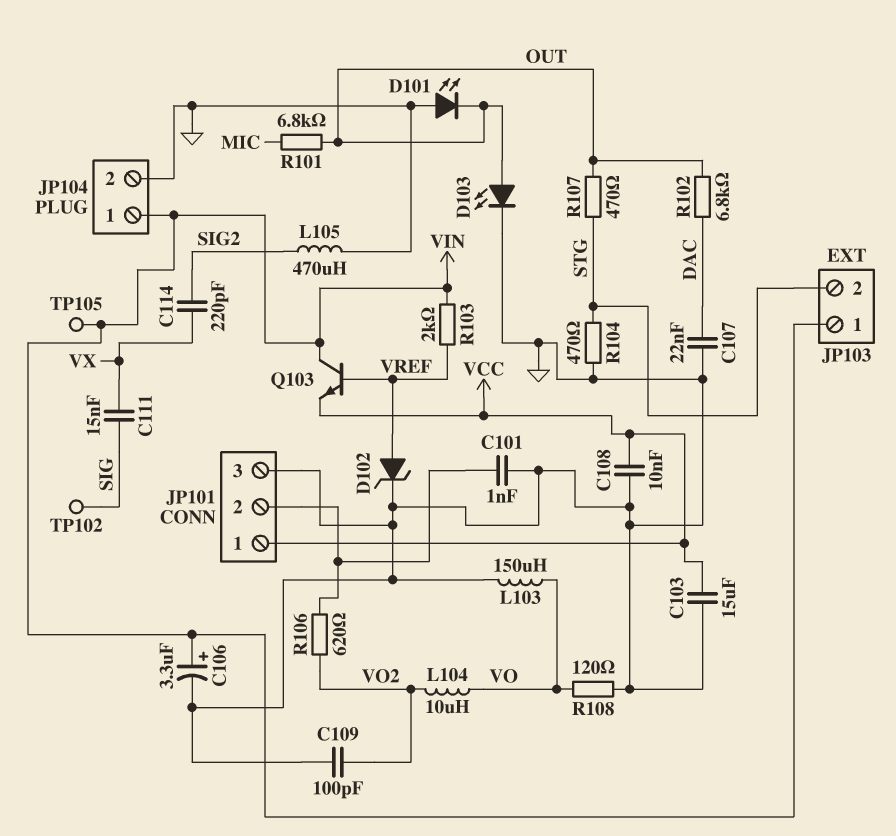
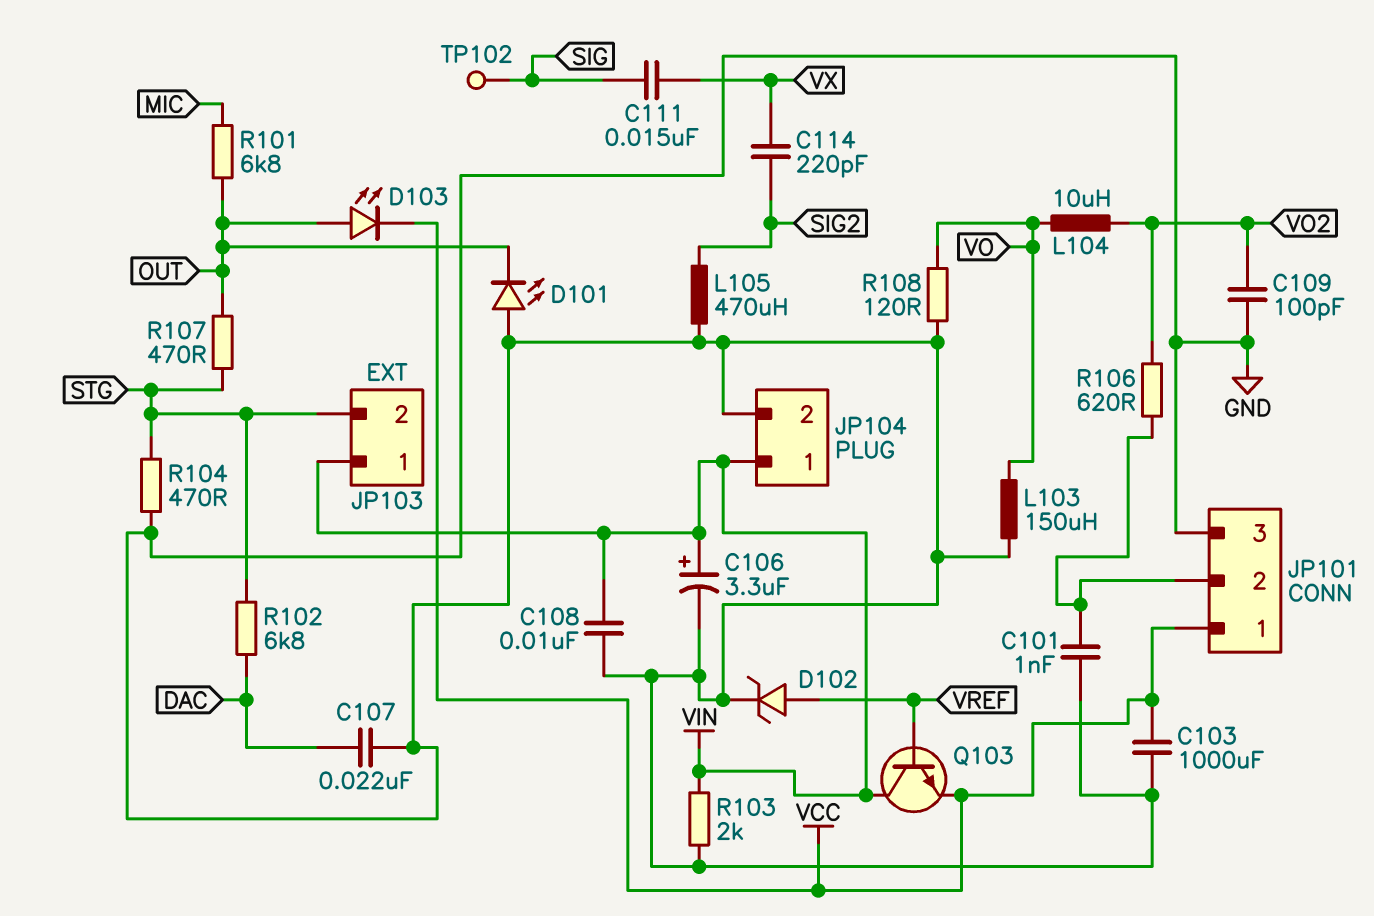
C103: 15uF (GND, VCC) -> 1000uF (GND, VCC)
C108: 10nF (GND, VCC) -> 10nF (GND, VIN)
D103: LED (A OUT, K GND) -> LED (A OUT, K VCC)
R102: 6.8k (DAC, OUT) -> 6.8k (DAC, STG)
R103: 2k (VIN, VREF) -> 2k (GND, VIN)
TP105: test point (VIN) -> none

